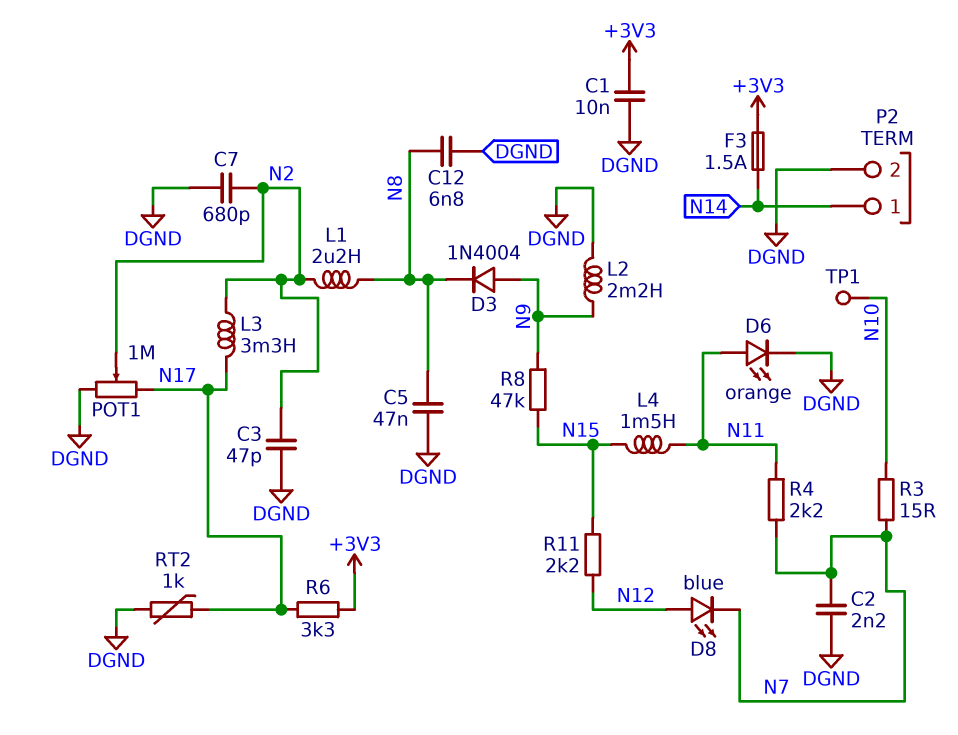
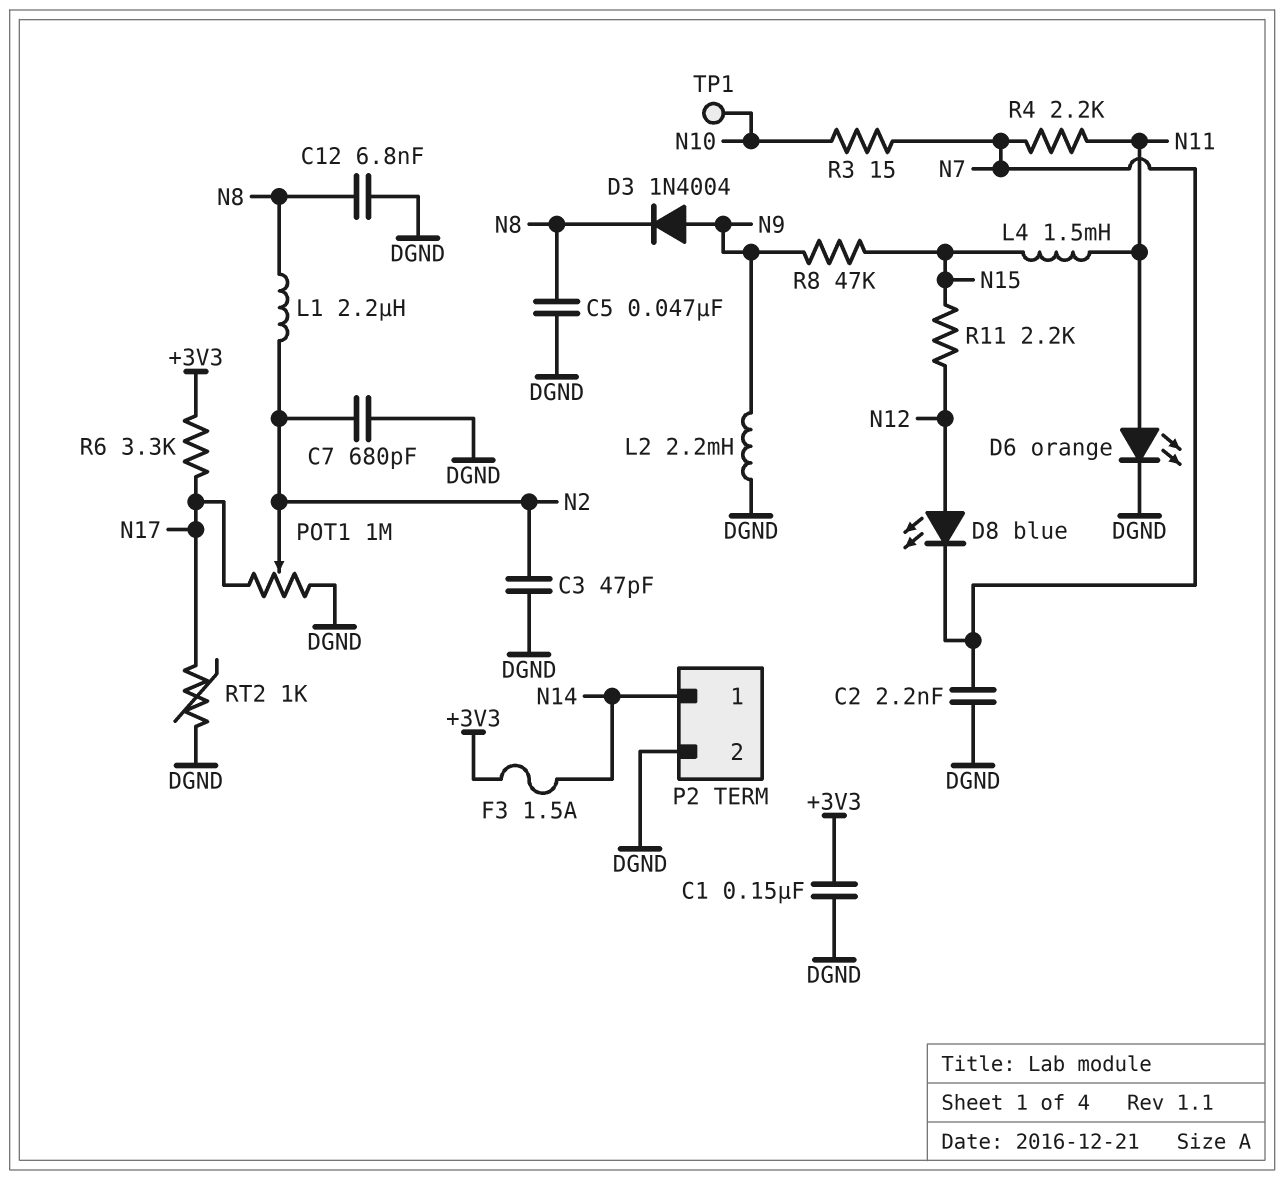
C1: 10nF (+3V3, DGND) -> 150nF (+3V3, DGND)
L3: 3.3mH (N2, N17) -> none

